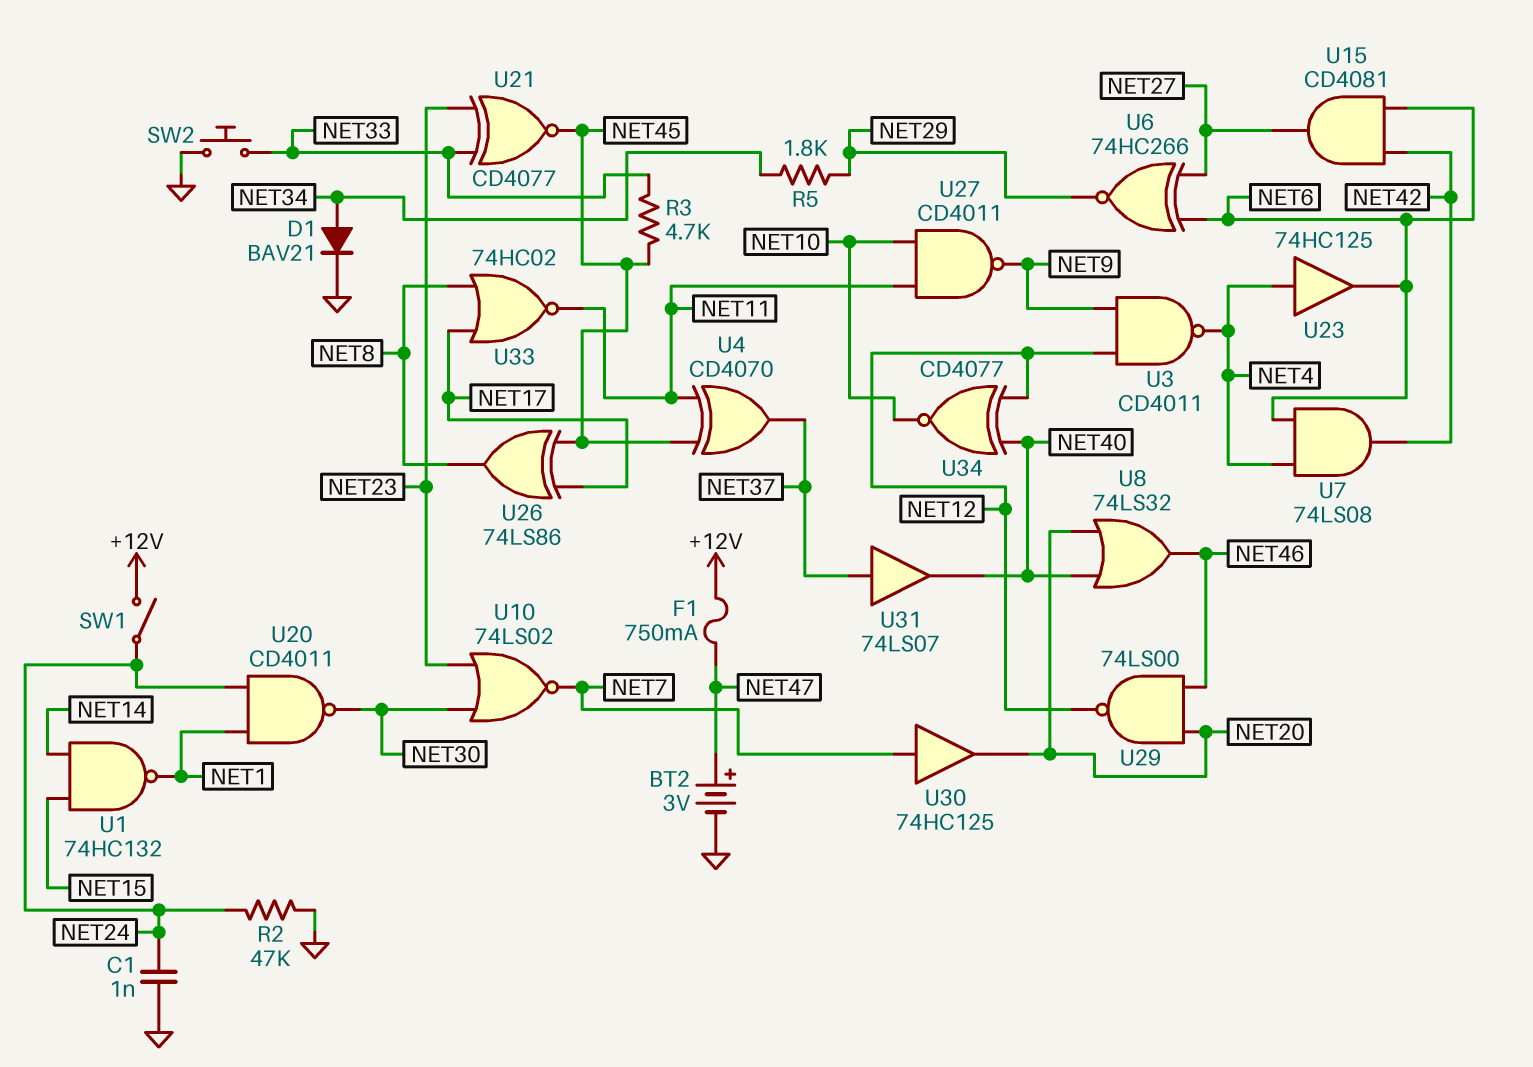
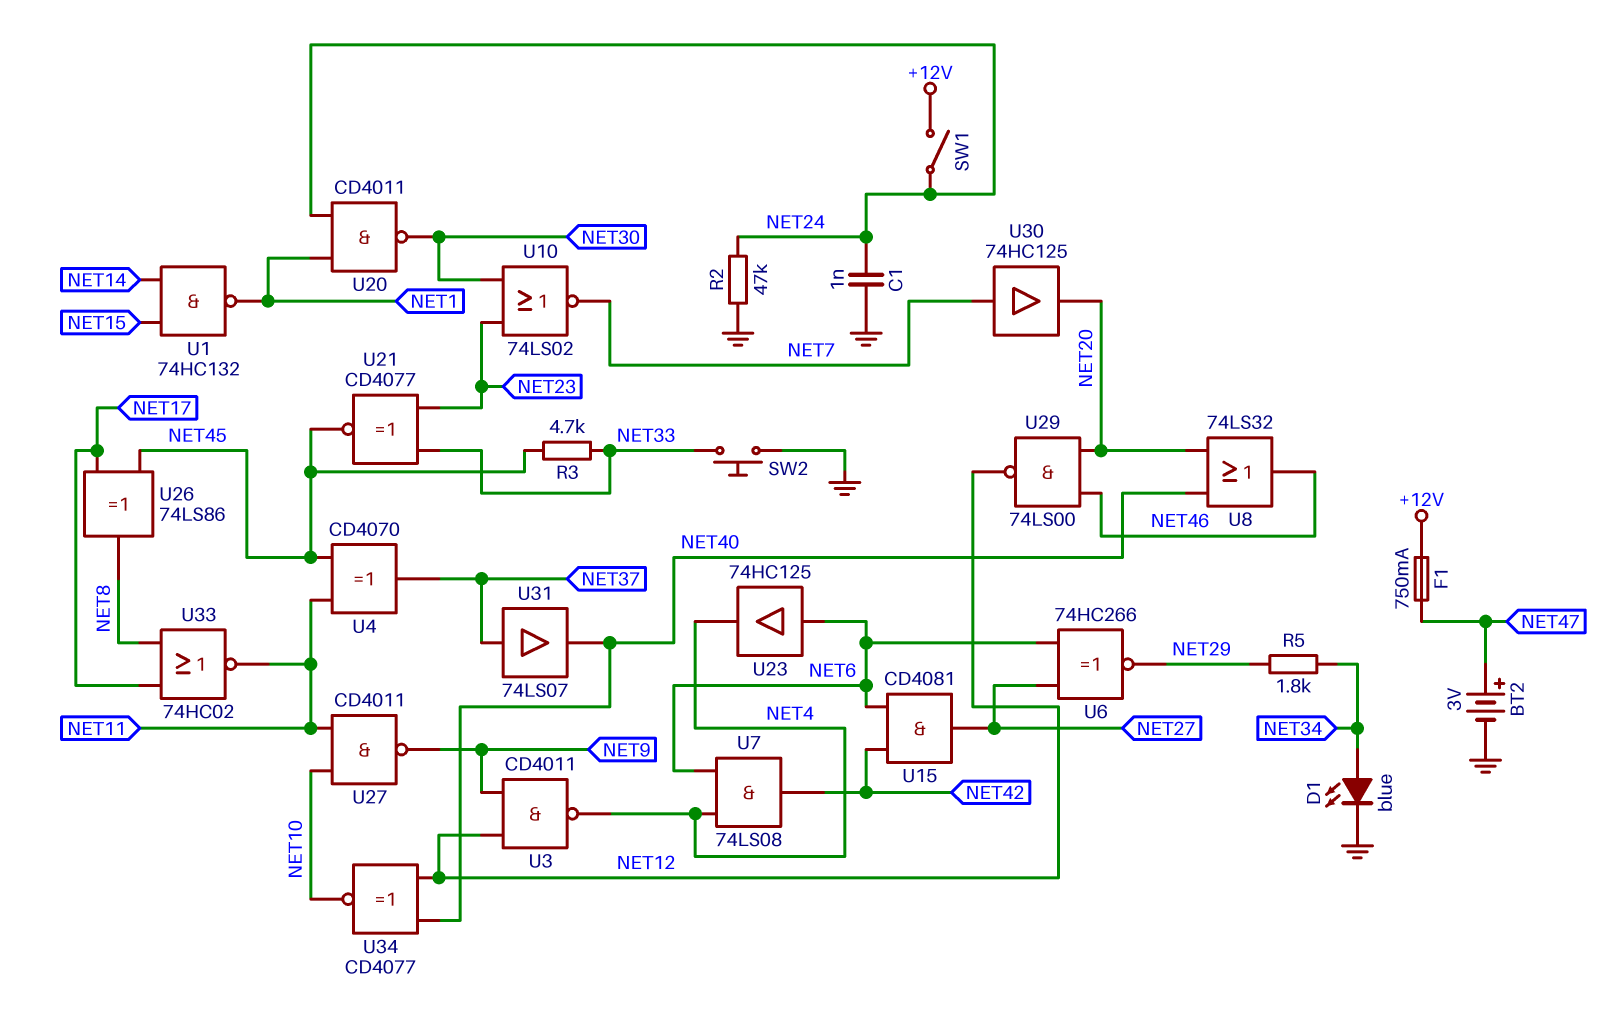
D1: diode BAV21 (A NET34, K GND) -> LED blue (A NET34, K GND)
U23: buffer 74HC125 (in NET4, out NET6) -> buffer 74HC125 (in NET6, out NET4)

